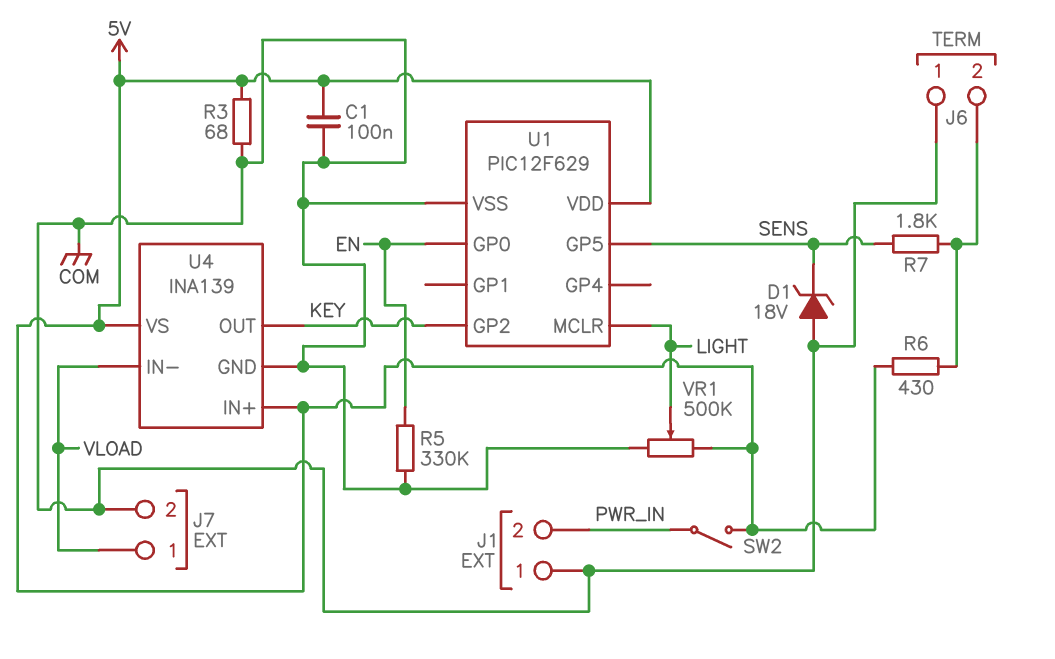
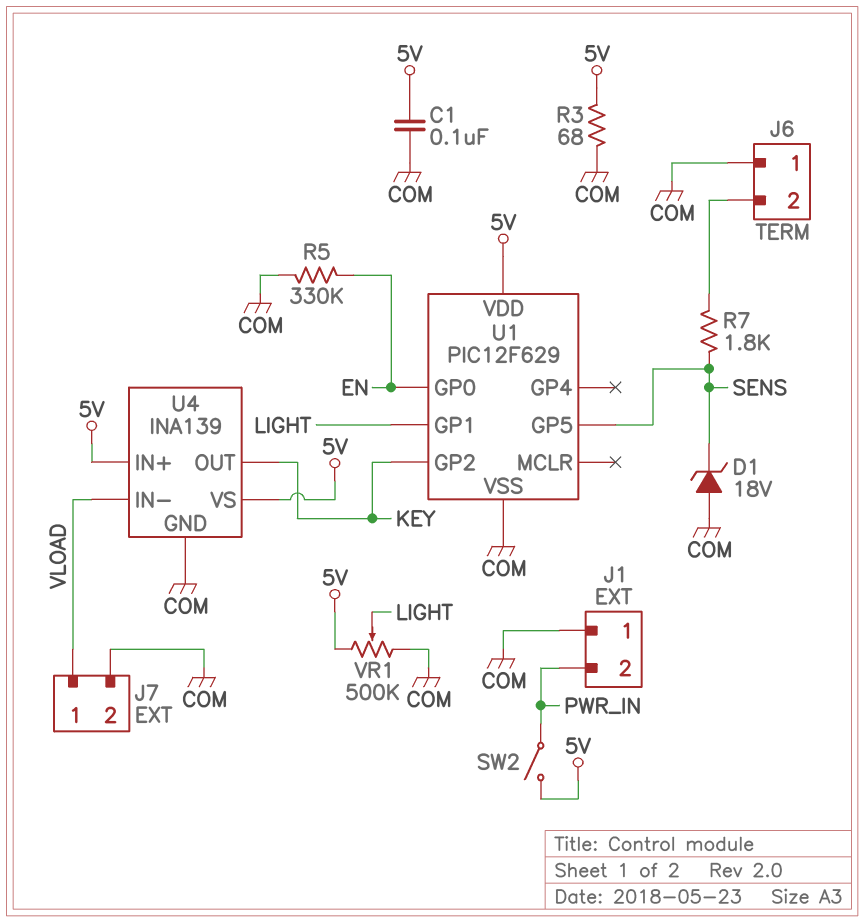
R6: 430 (5V, J6/2) -> none
U1 pin GP1: none -> LIGHT
U1 pin MCLR: LIGHT -> none

